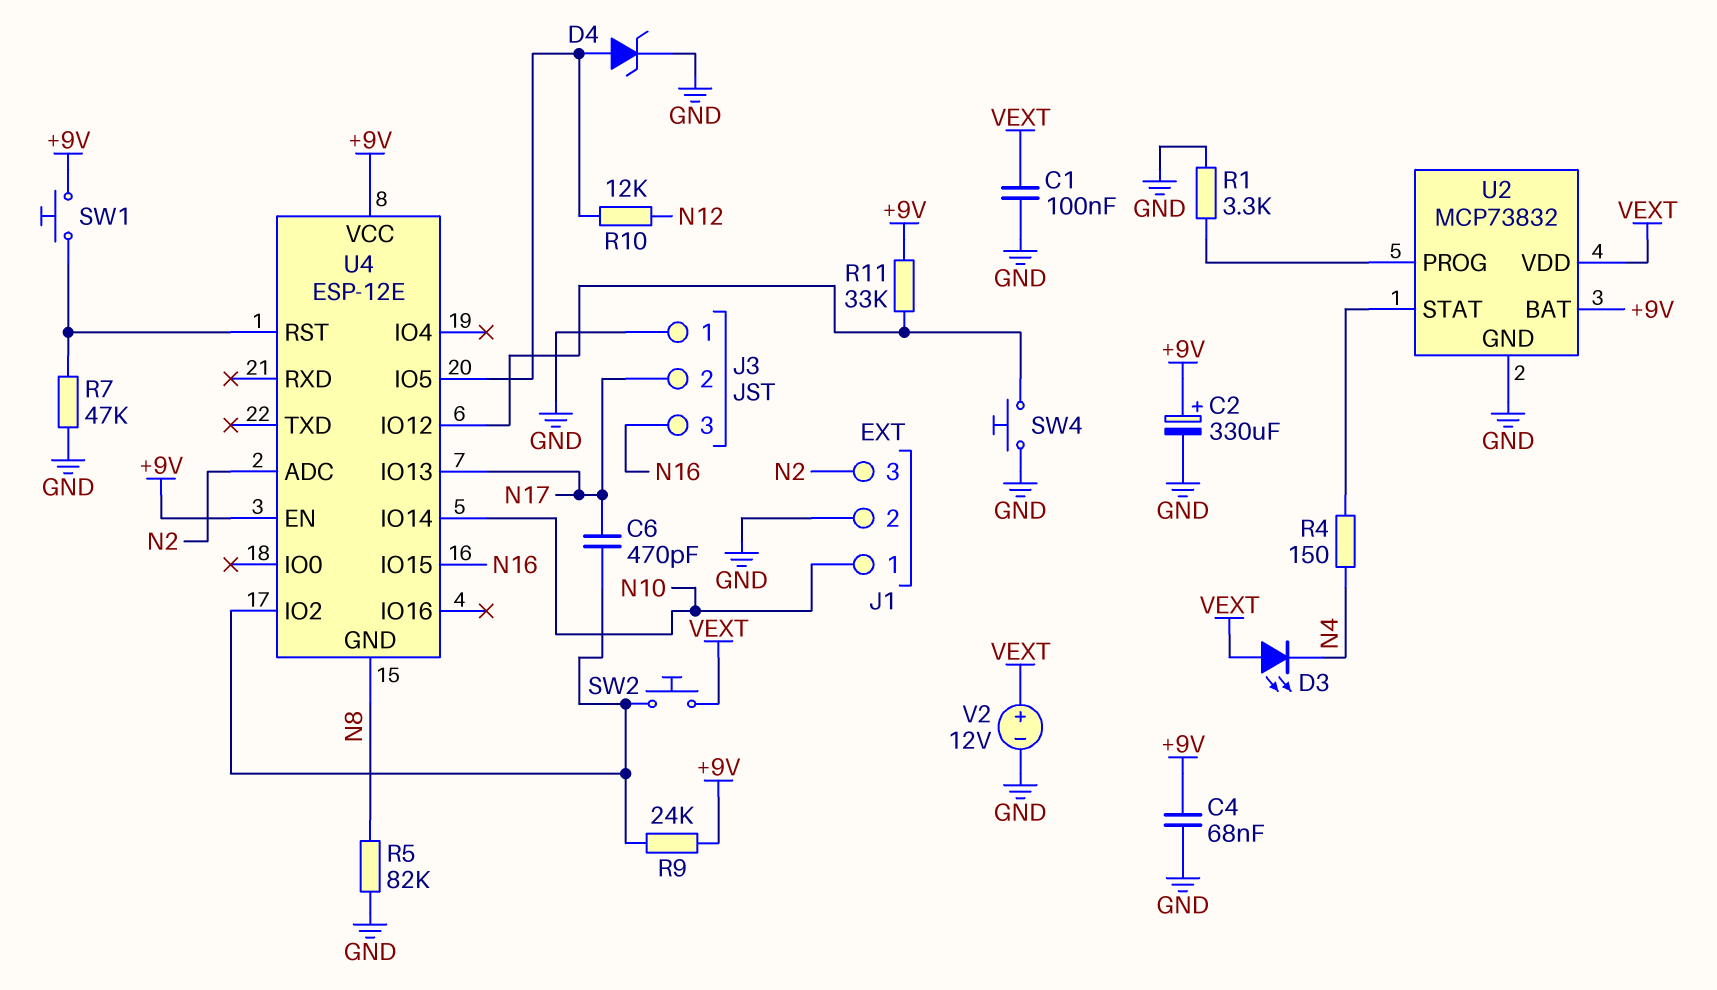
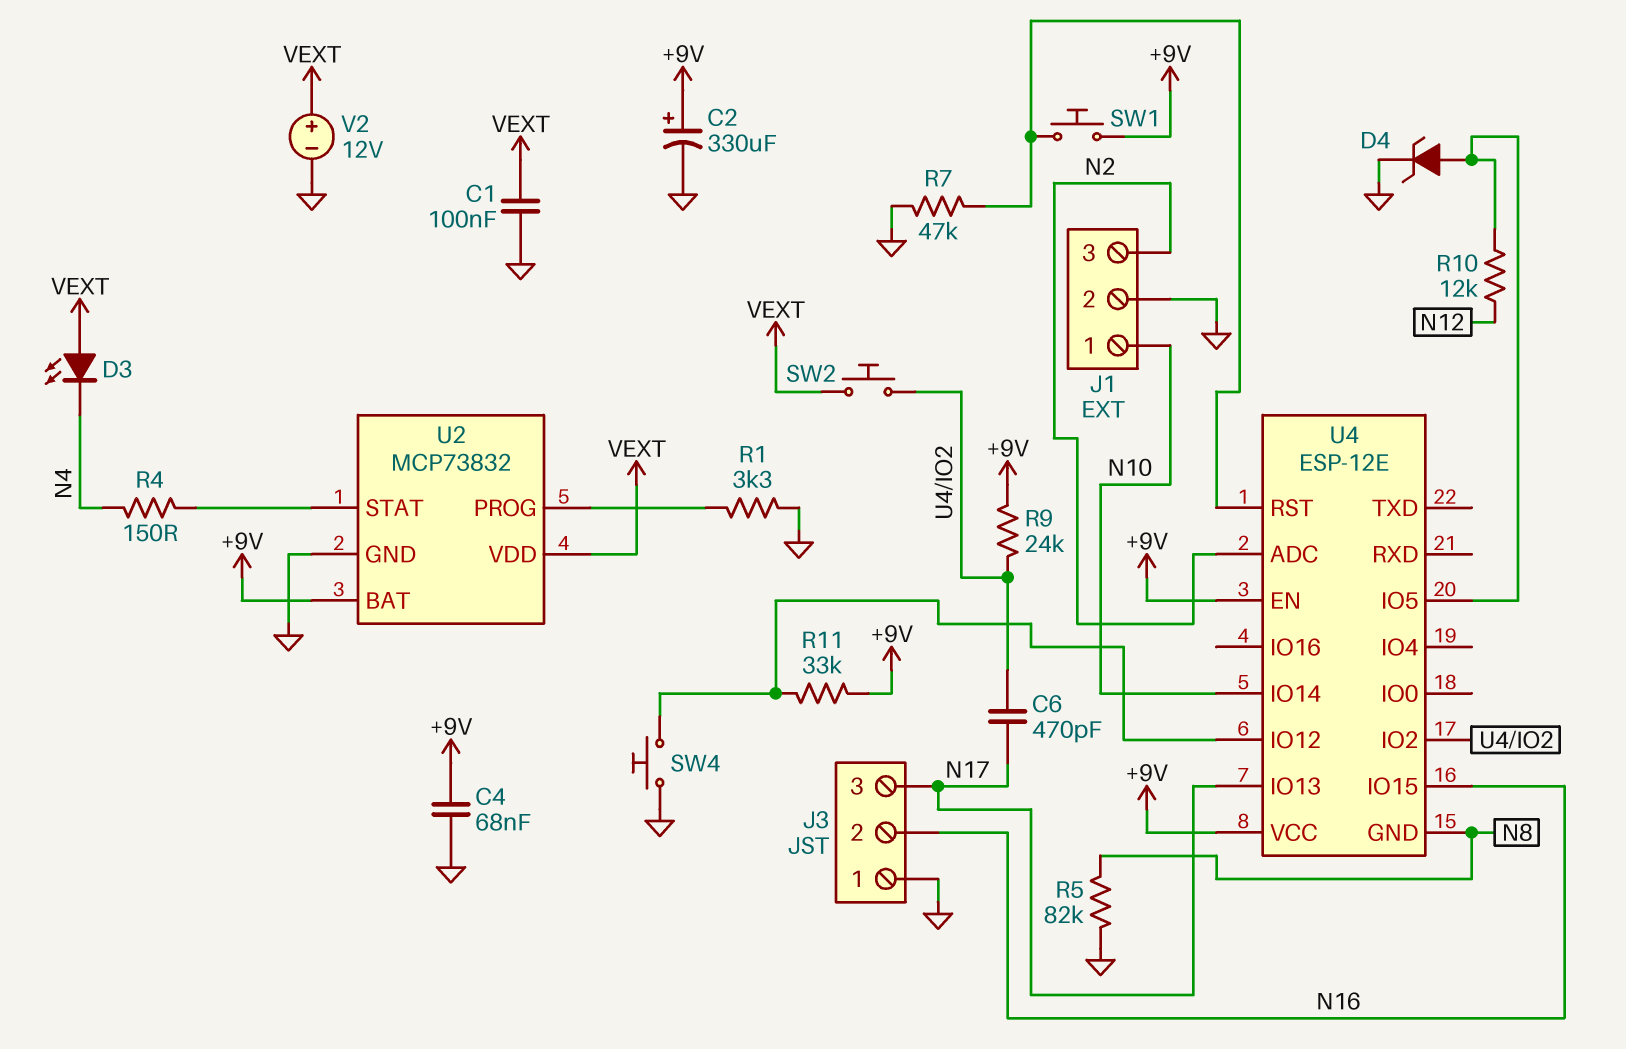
J3 pin 2: N17 -> N16
J3 pin 3: N16 -> N17

